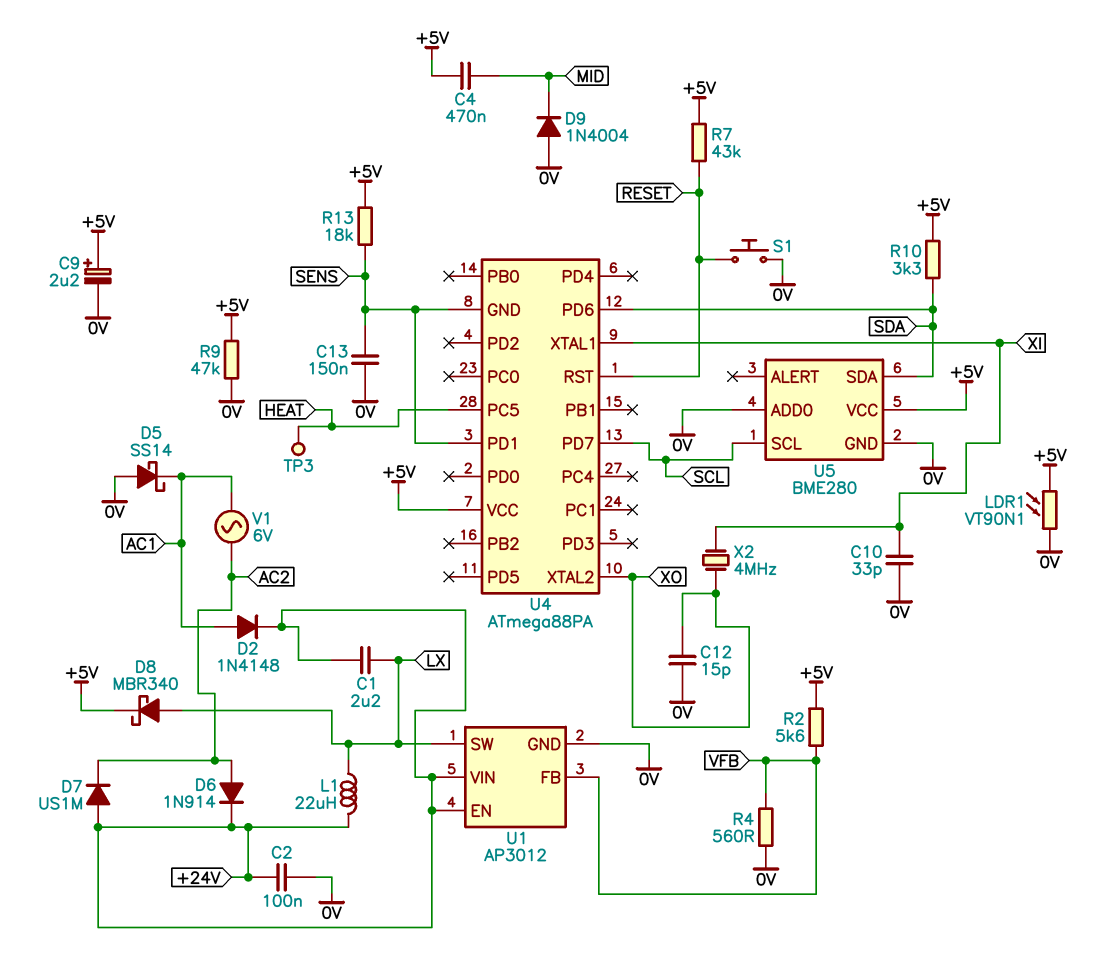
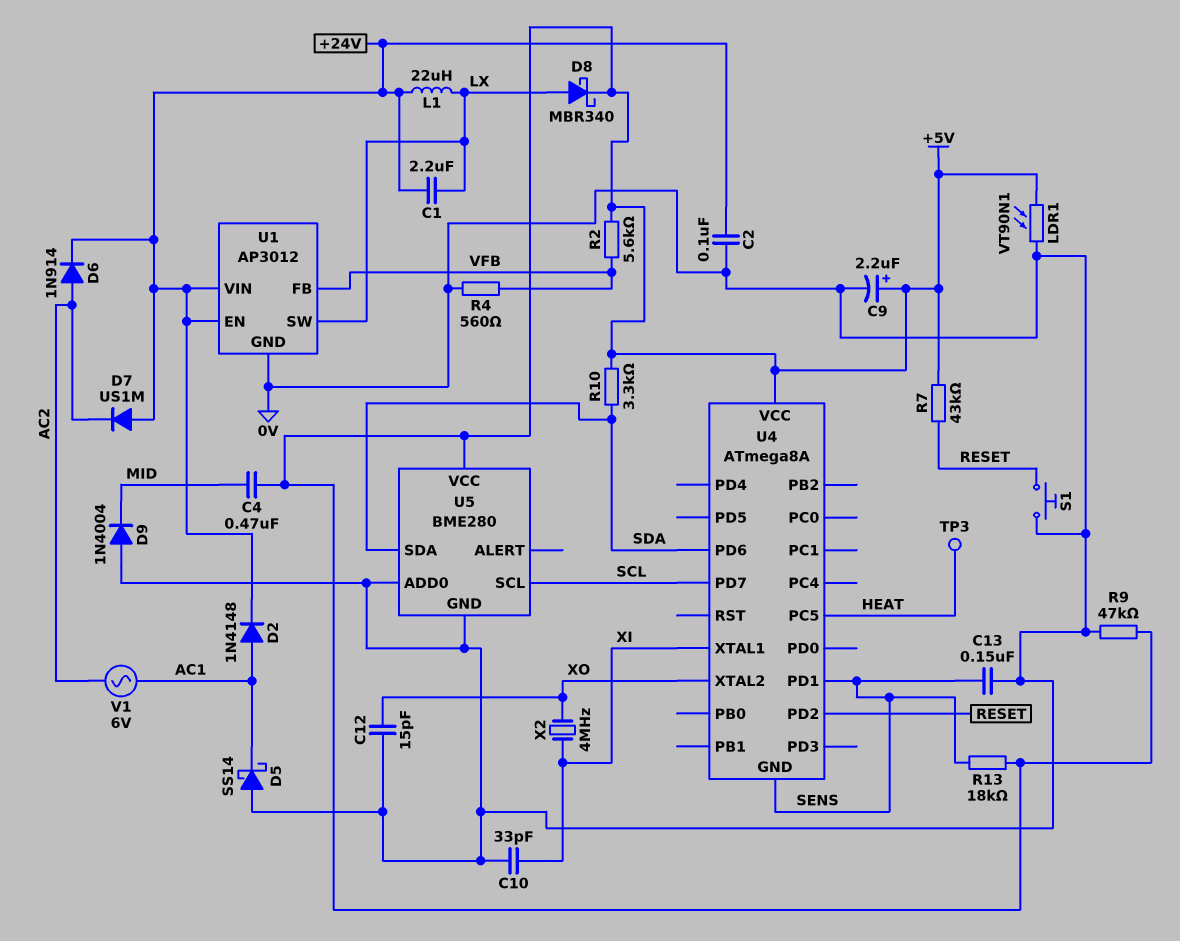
U4: ATmega88PA -> ATmega8A
U4 pin PD2: none -> RESET
U4 pin RST: RESET -> none

